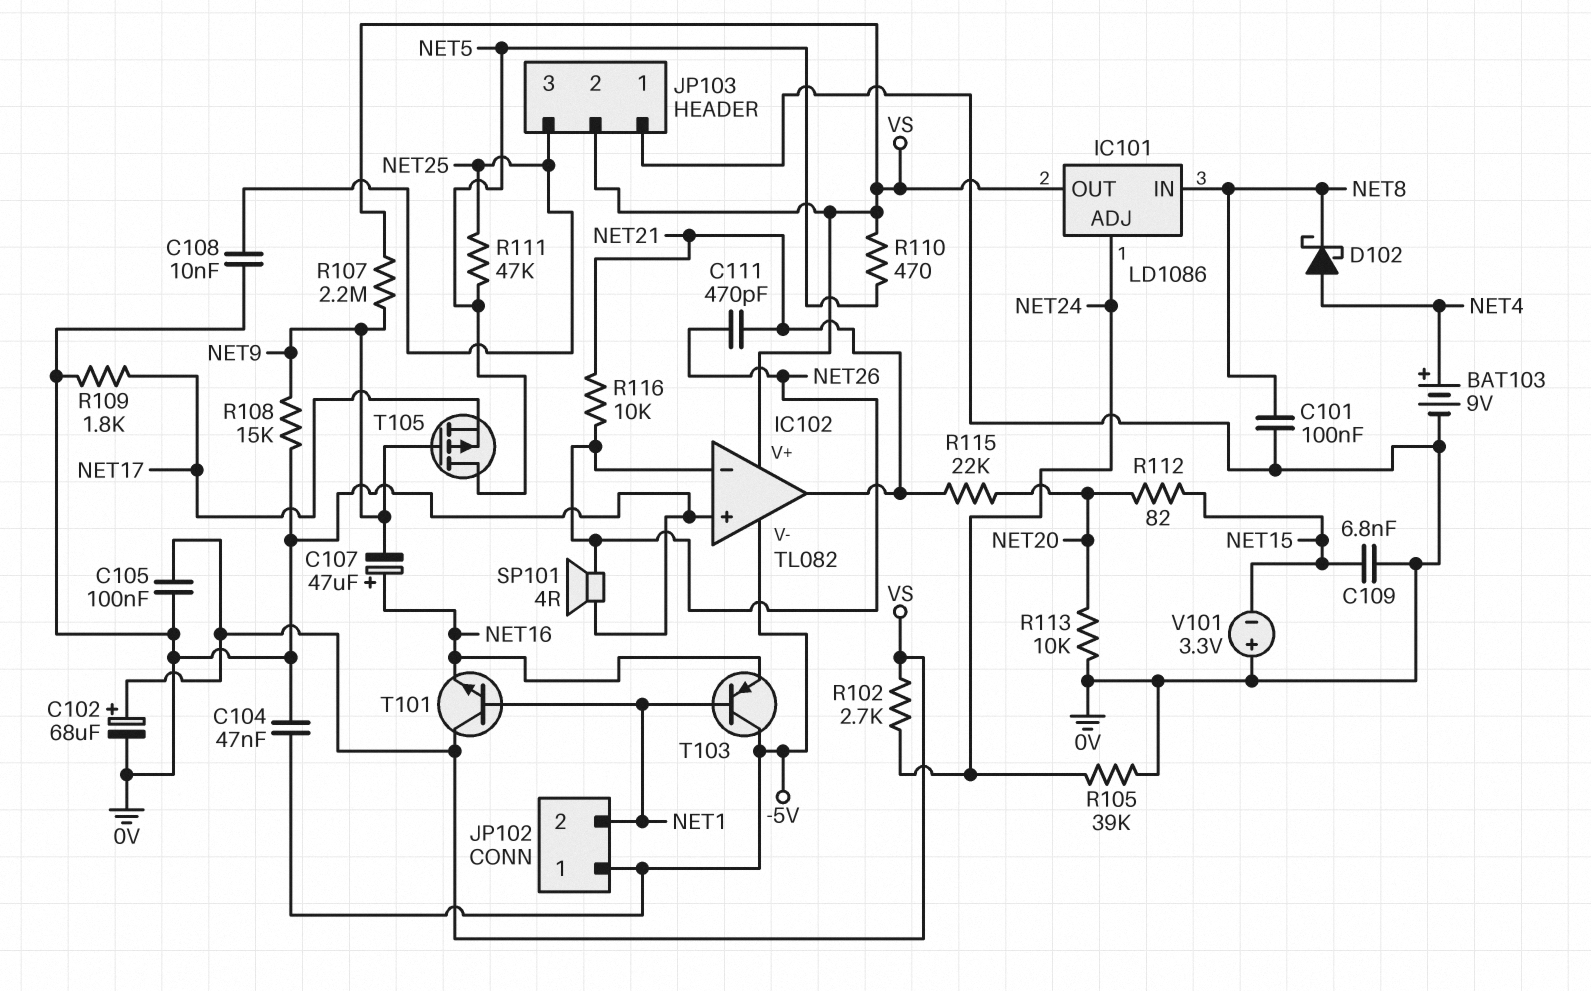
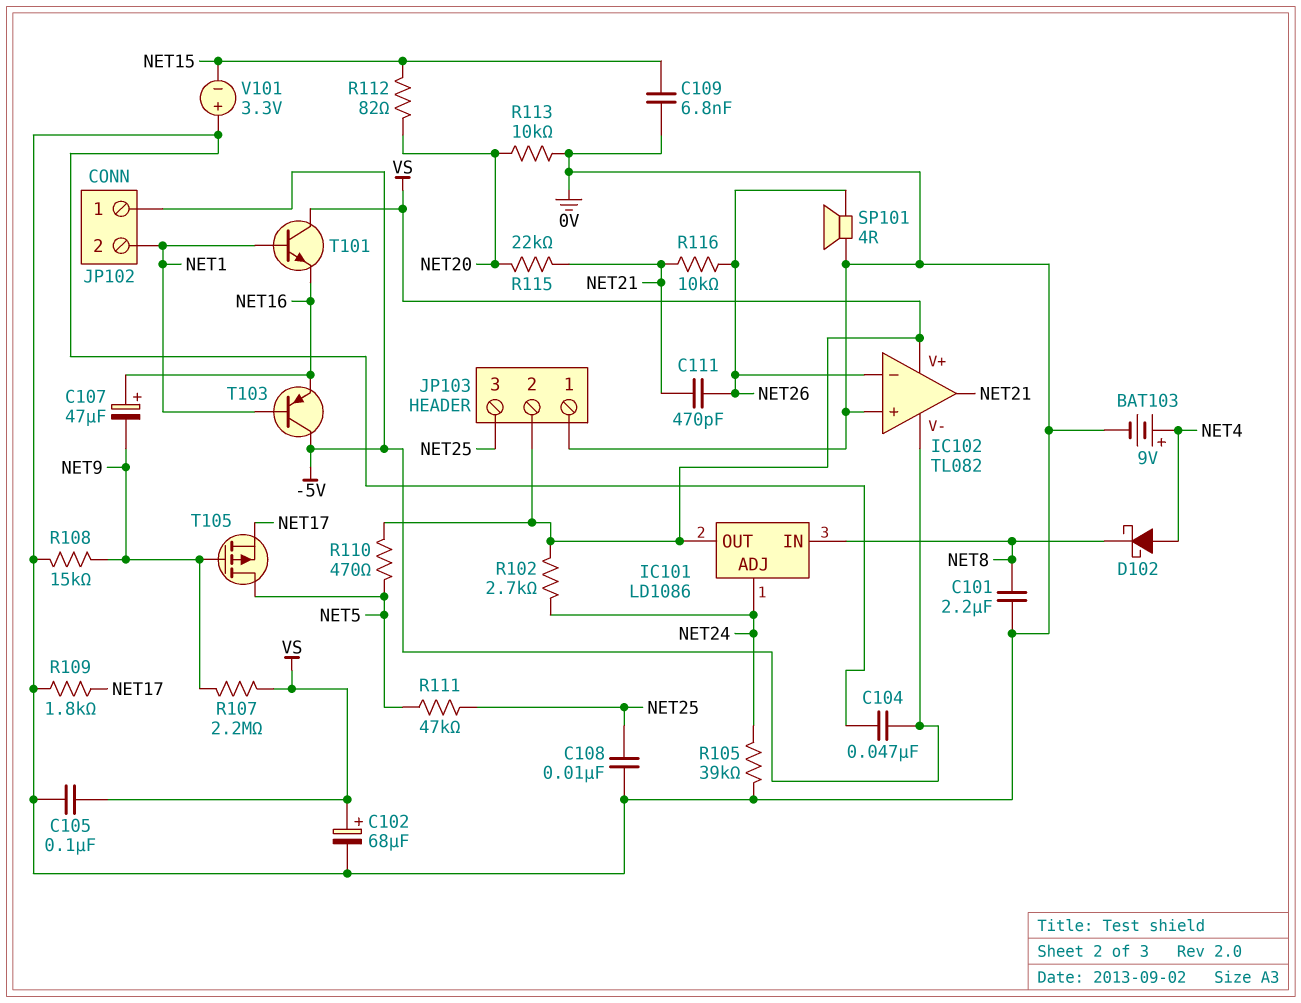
C101: 100nF (0V, NET8) -> 2.2uF (0V, NET8)

